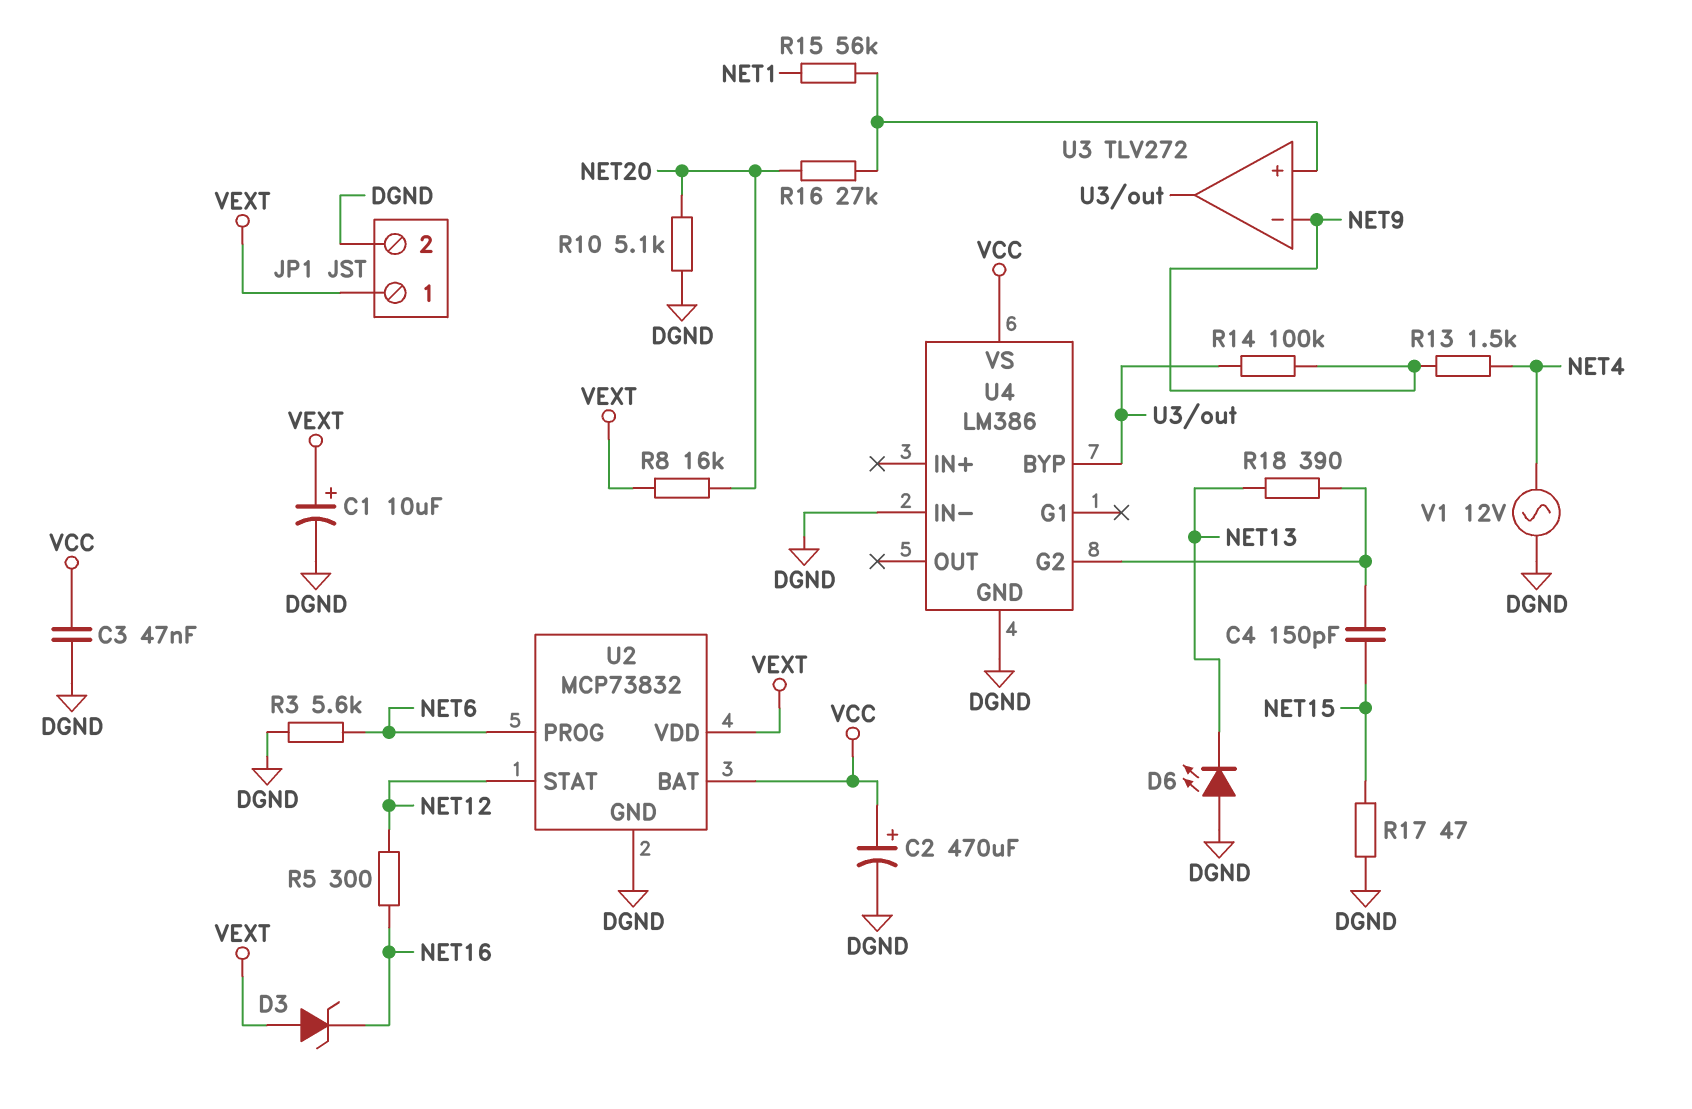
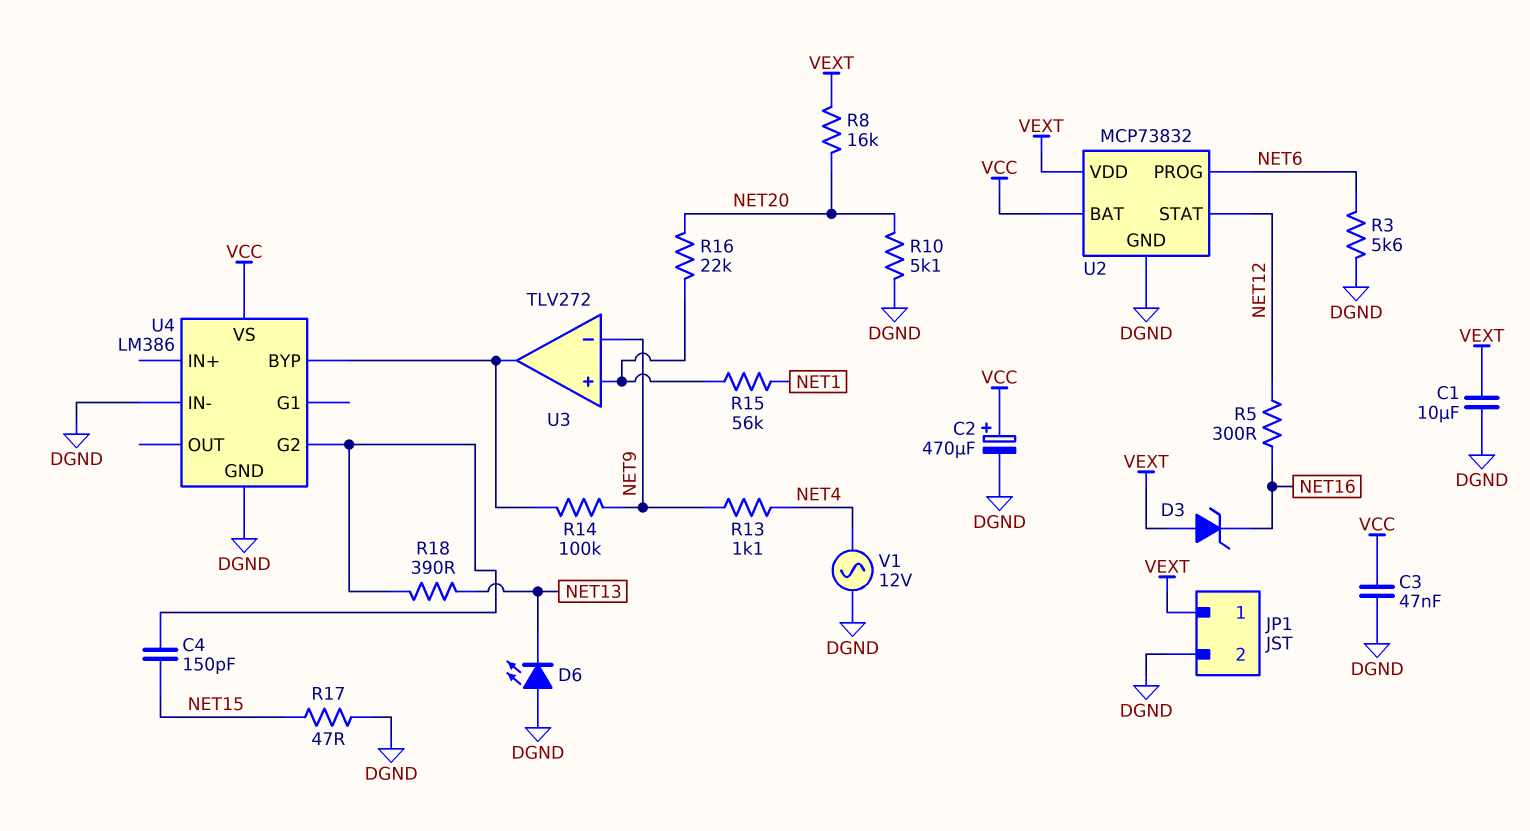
C1: 10uF (plus VEXT, minus DGND) -> 10uF (DGND, VEXT)
R13: 1.5k (NET4, NET9) -> 1.1k (NET4, NET9)
R16: 27k (NET20, U3/in+) -> 22k (NET20, U3/in+)

